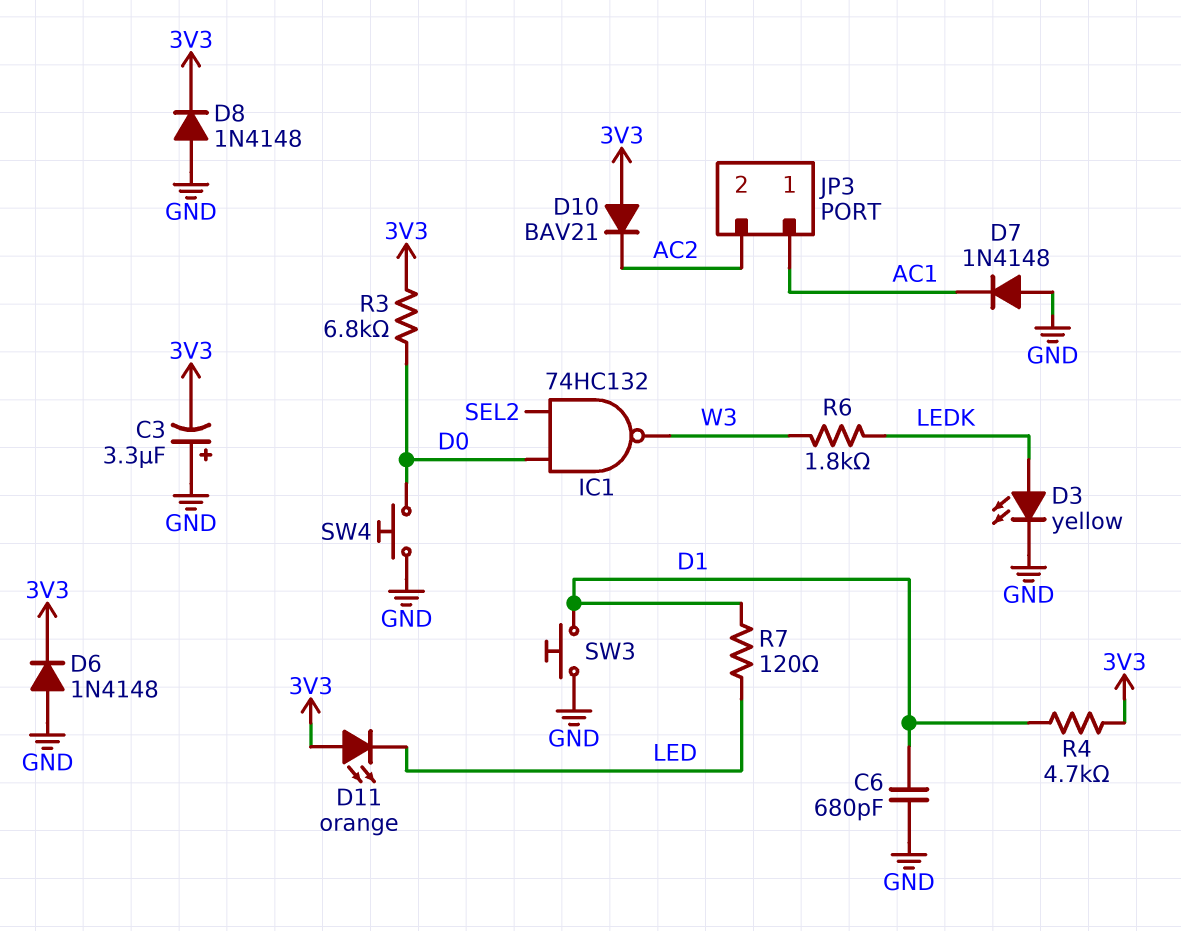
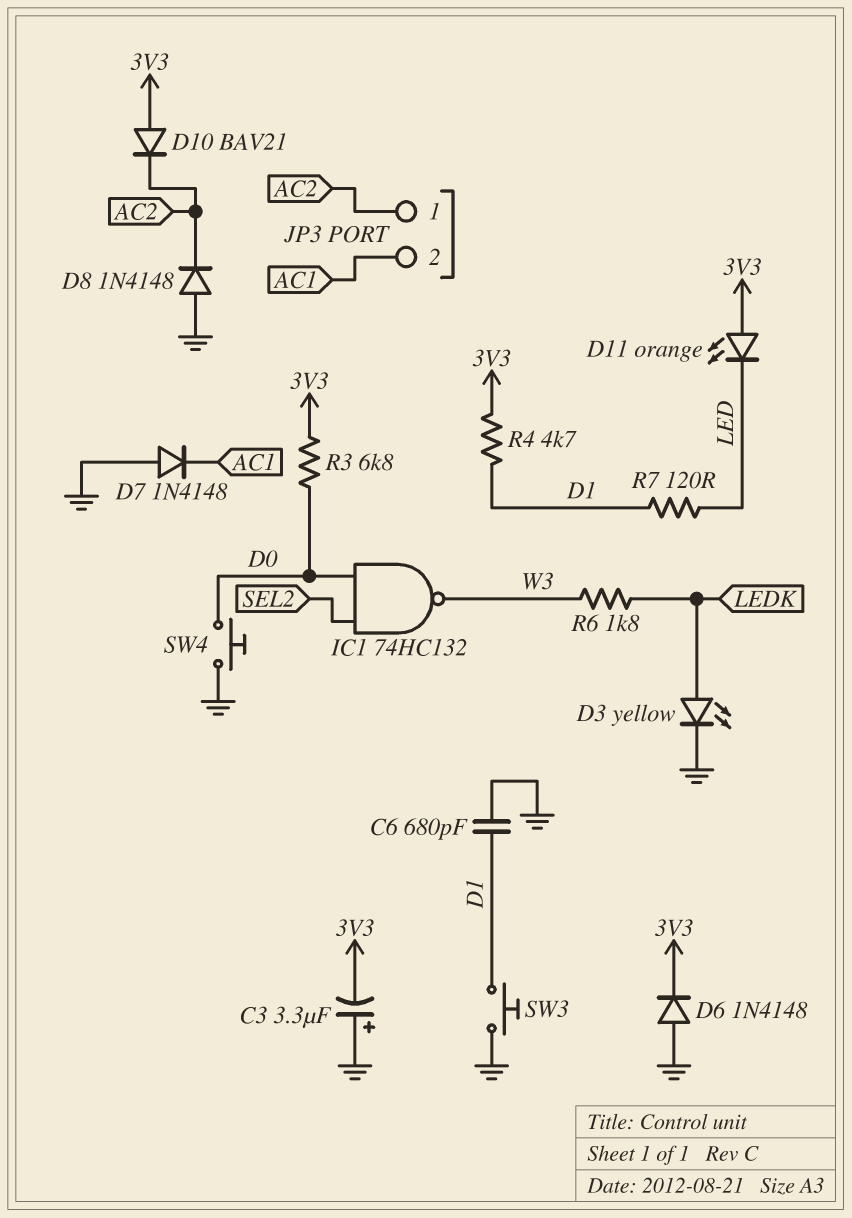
D8: diode 1N4148 (A GND, K 3V3) -> diode 1N4148 (A GND, K AC2)
JP3 pin 1: AC1 -> AC2
JP3 pin 2: AC2 -> AC1

